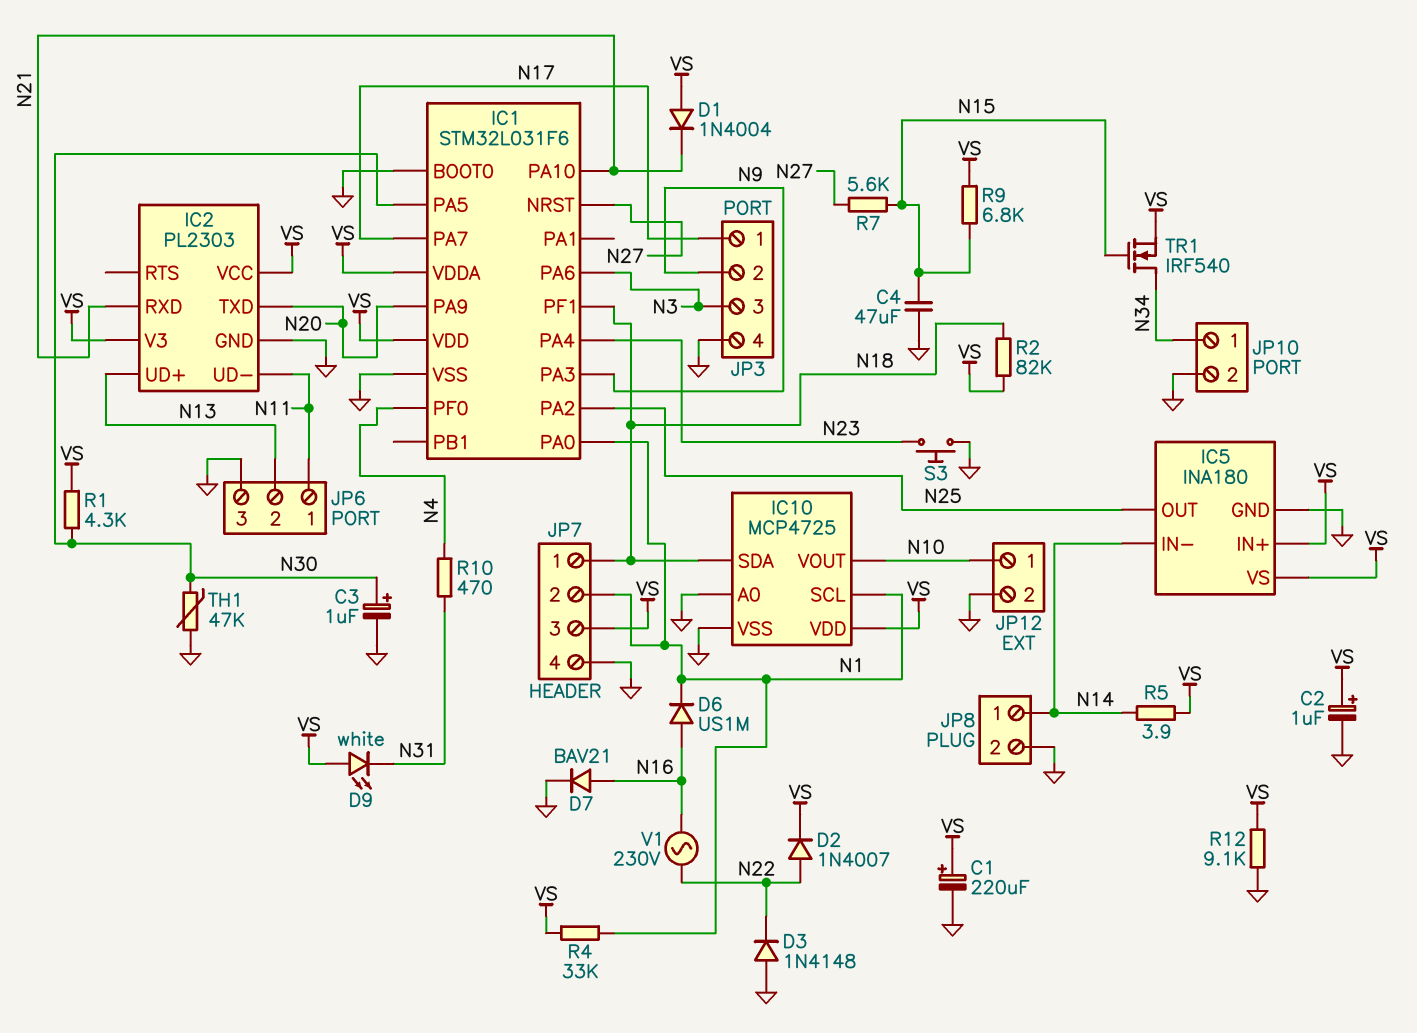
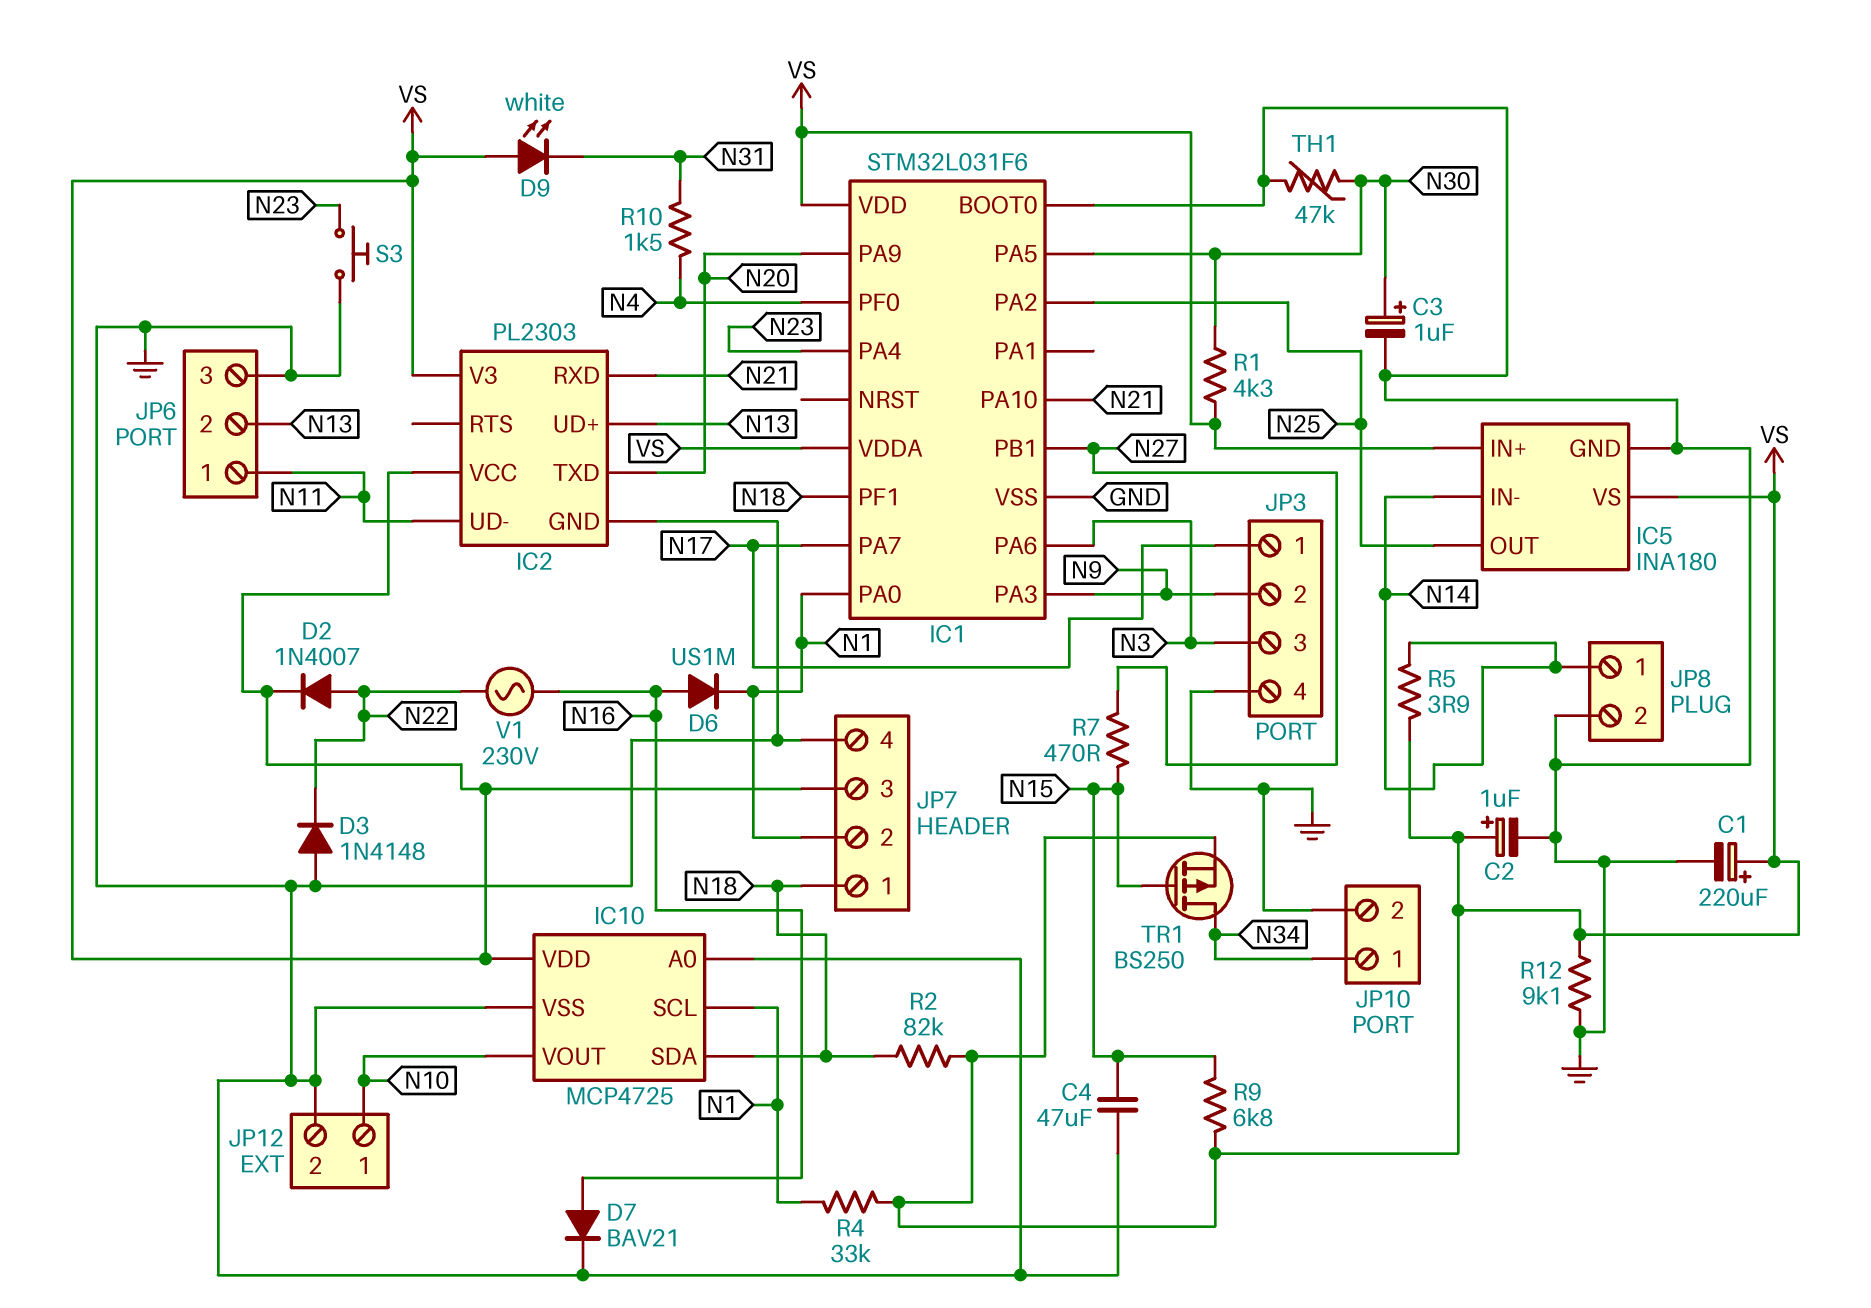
D1: diode 1N4004 (A VS, K N21) -> none
IC1 pin NRST: N27 -> none
IC1 pin PB1: none -> N27
R7: 5.6k (N15, N27) -> 470 (N15, N27)
R10: 470 (N4, N31) -> 1.5k (N4, N31)
TR1: NMOS IRF540 (G N15, D N34, S VS) -> PMOS BS250 (G N15, D N34, S VS)

